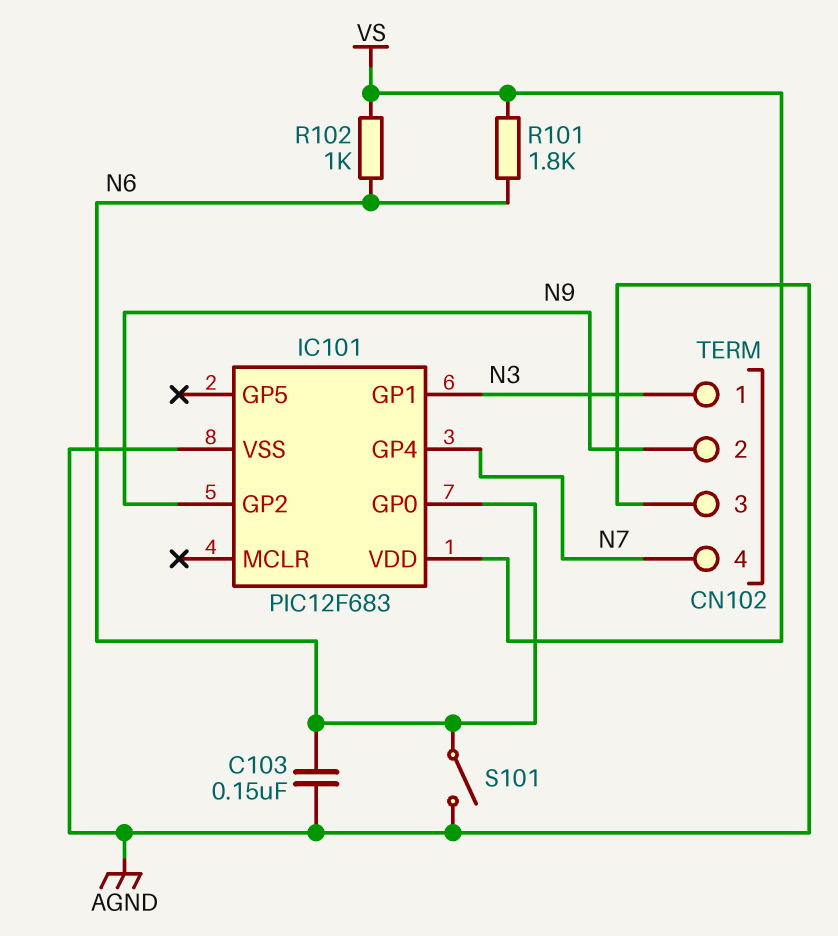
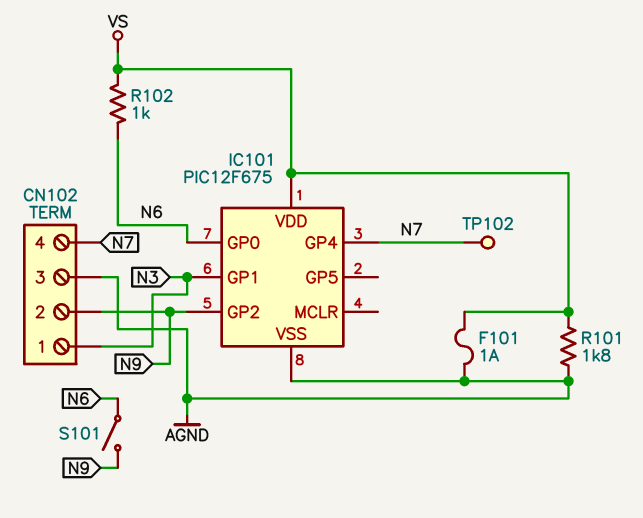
C103: 150nF (AGND, N6) -> none
F101: none -> 1A (AGND, VS)
IC101: PIC12F683 -> PIC12F675
R101: 1.8k (N6, VS) -> 1.8k (AGND, VS)
S101: switch (AGND, N6) -> switch (N6, N9)
TP102: none -> test point (N7)

